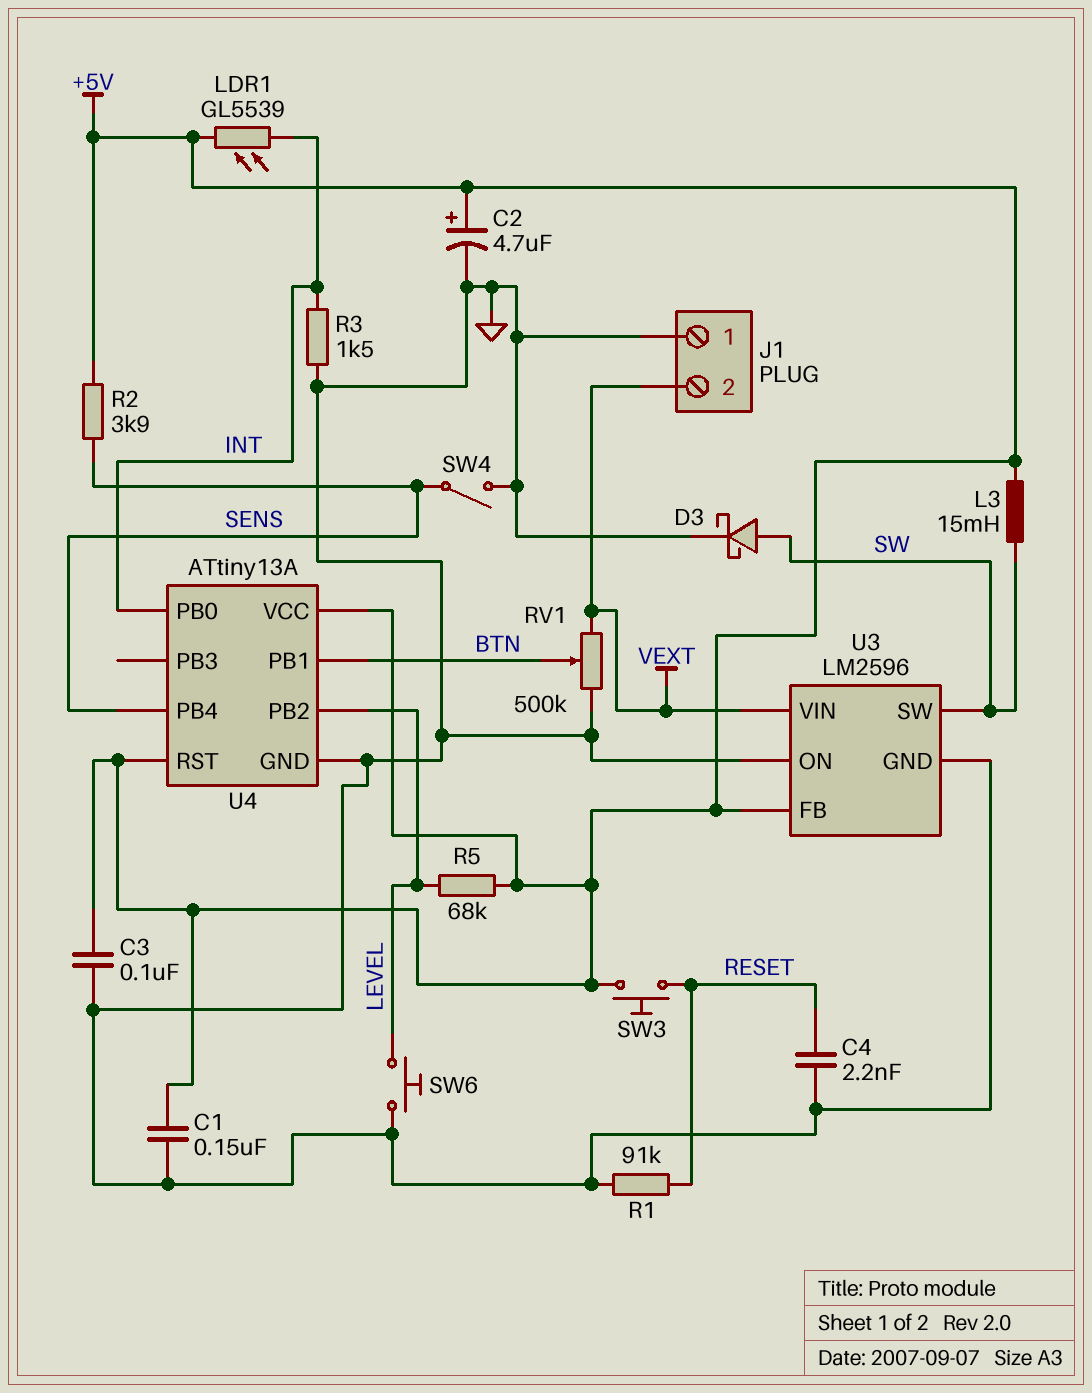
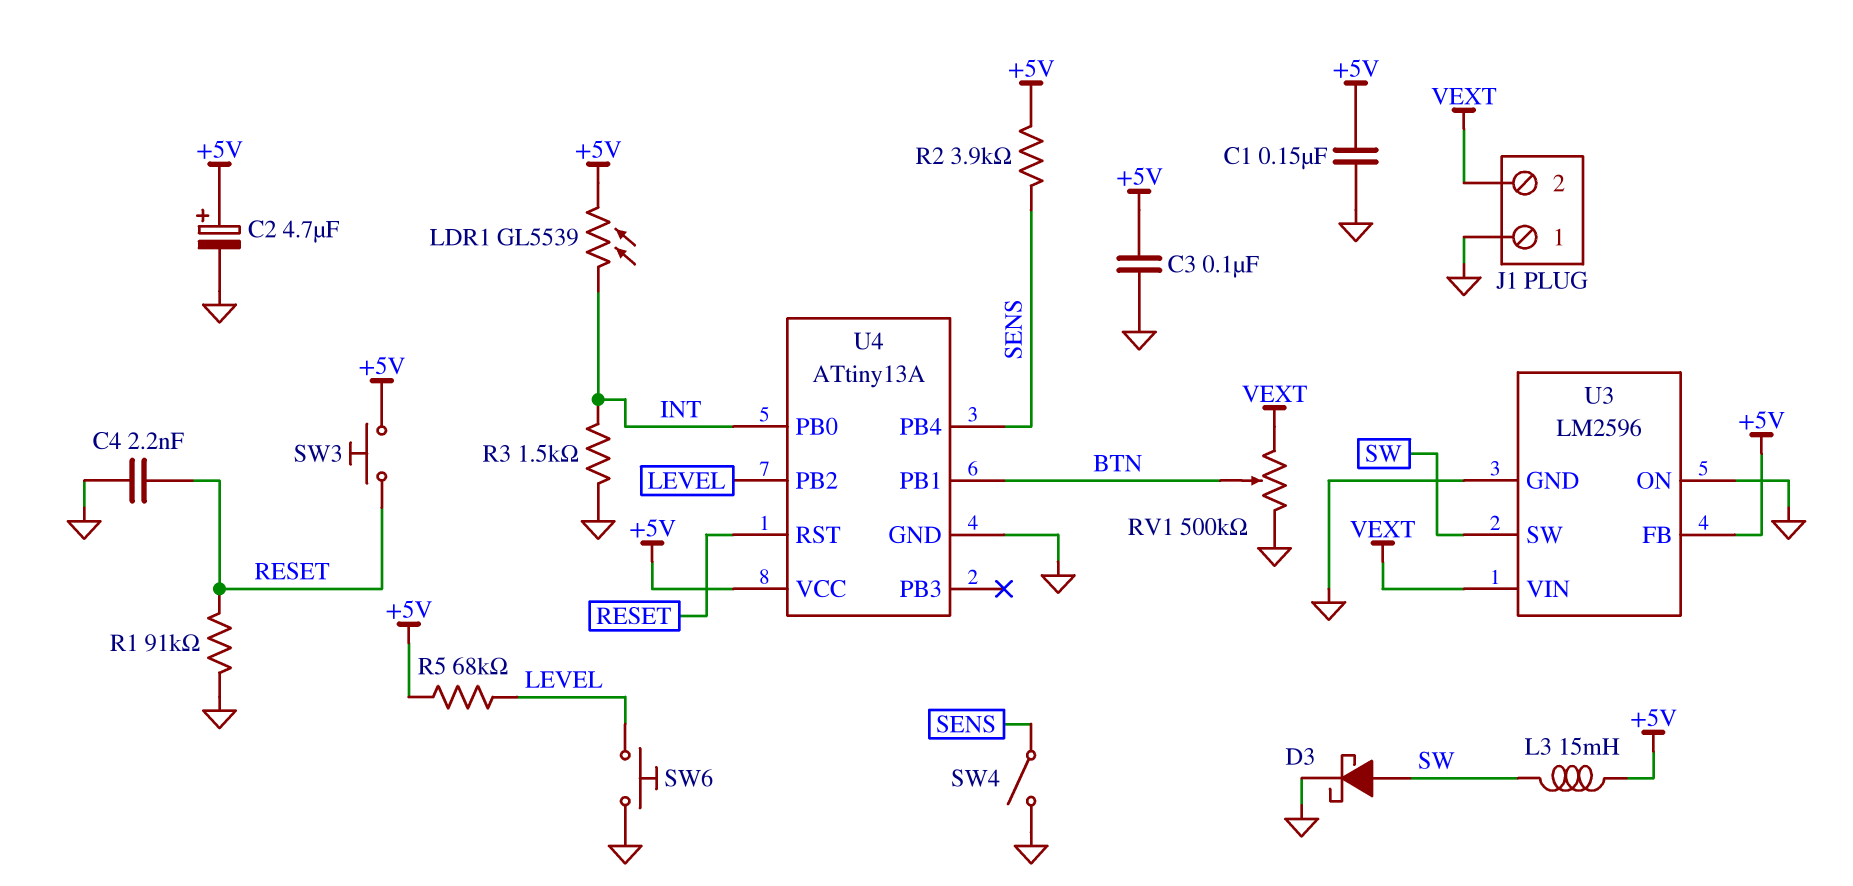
U4 pin RST: +5V -> RESET

